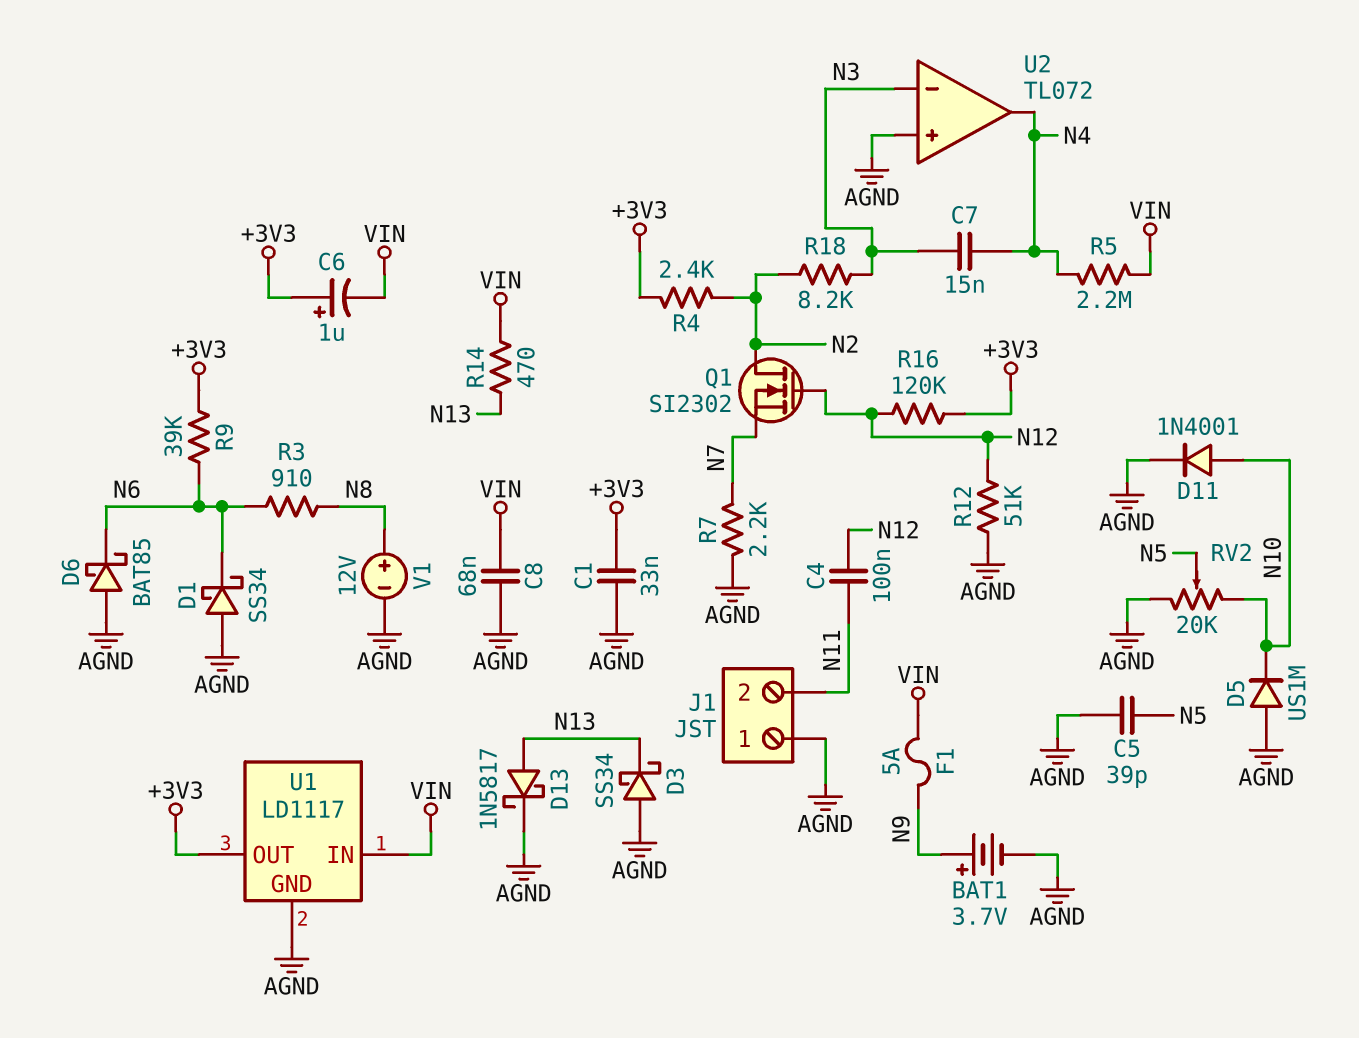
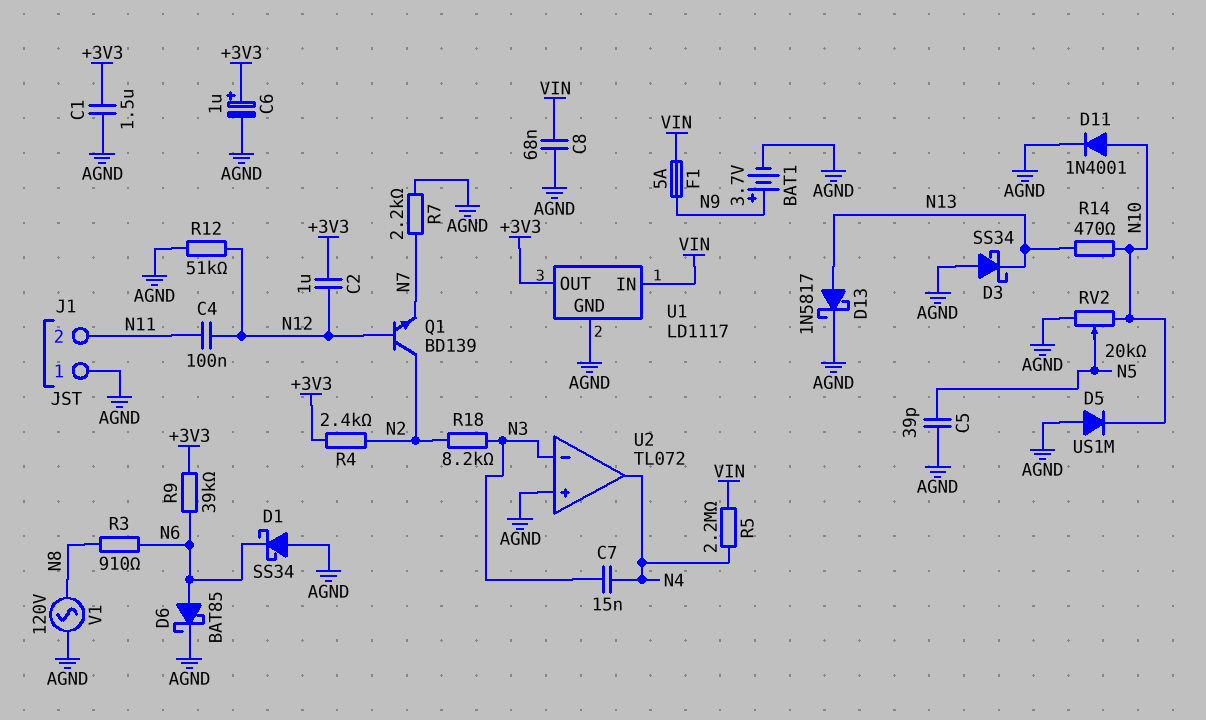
C1: 33nF (+3V3, AGND) -> 1.5uF (+3V3, AGND)
C2: none -> 1uF (+3V3, N12)
C6: 1uF (plus +3V3, minus VIN) -> 1uF (plus +3V3, minus AGND)
D6: schottky BAT85 (A AGND, K N6) -> schottky BAT85 (A N6, K AGND)
Q1: NMOS SI2302 (G N12, D N2, S N7) -> NPN BD139 (B N12, C N2, E N7)
R14: 470 (N13, VIN) -> 470 (N10, N13)
R16: 120k (+3V3, N12) -> none
V1: 12V (plus N8, minus AGND) -> AC 120V (AGND, N8)

